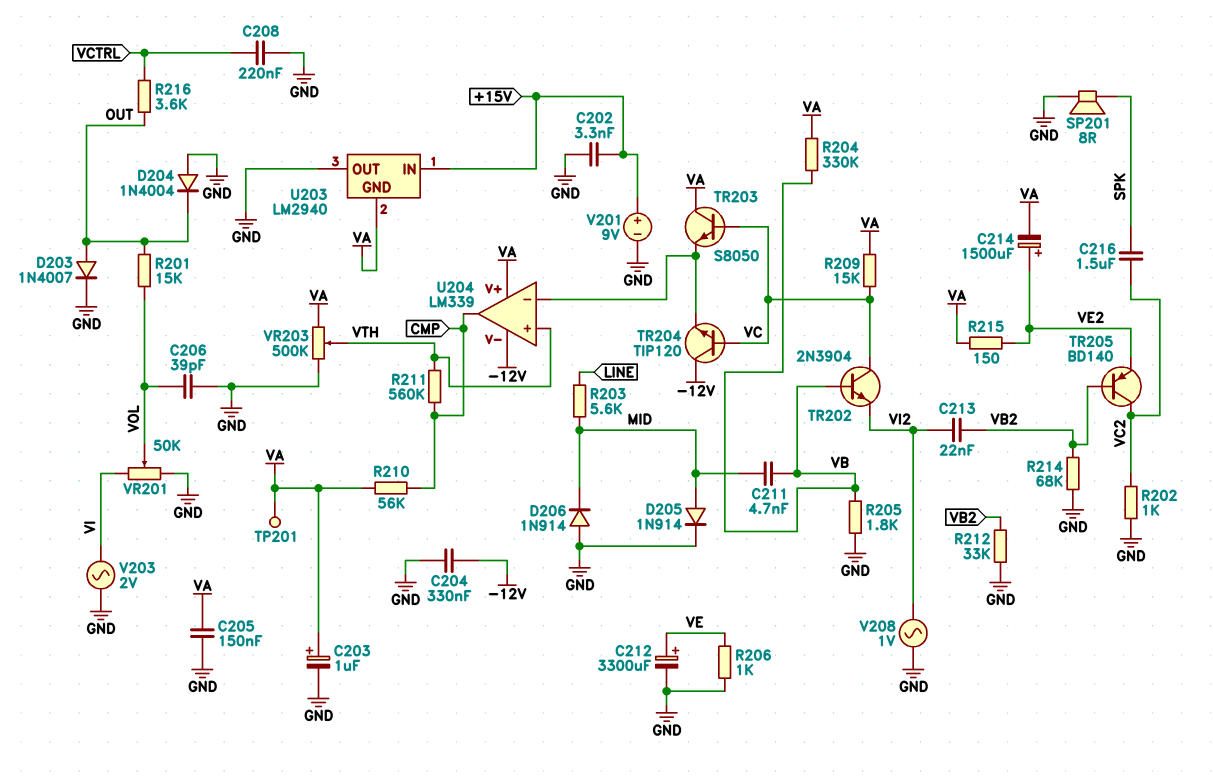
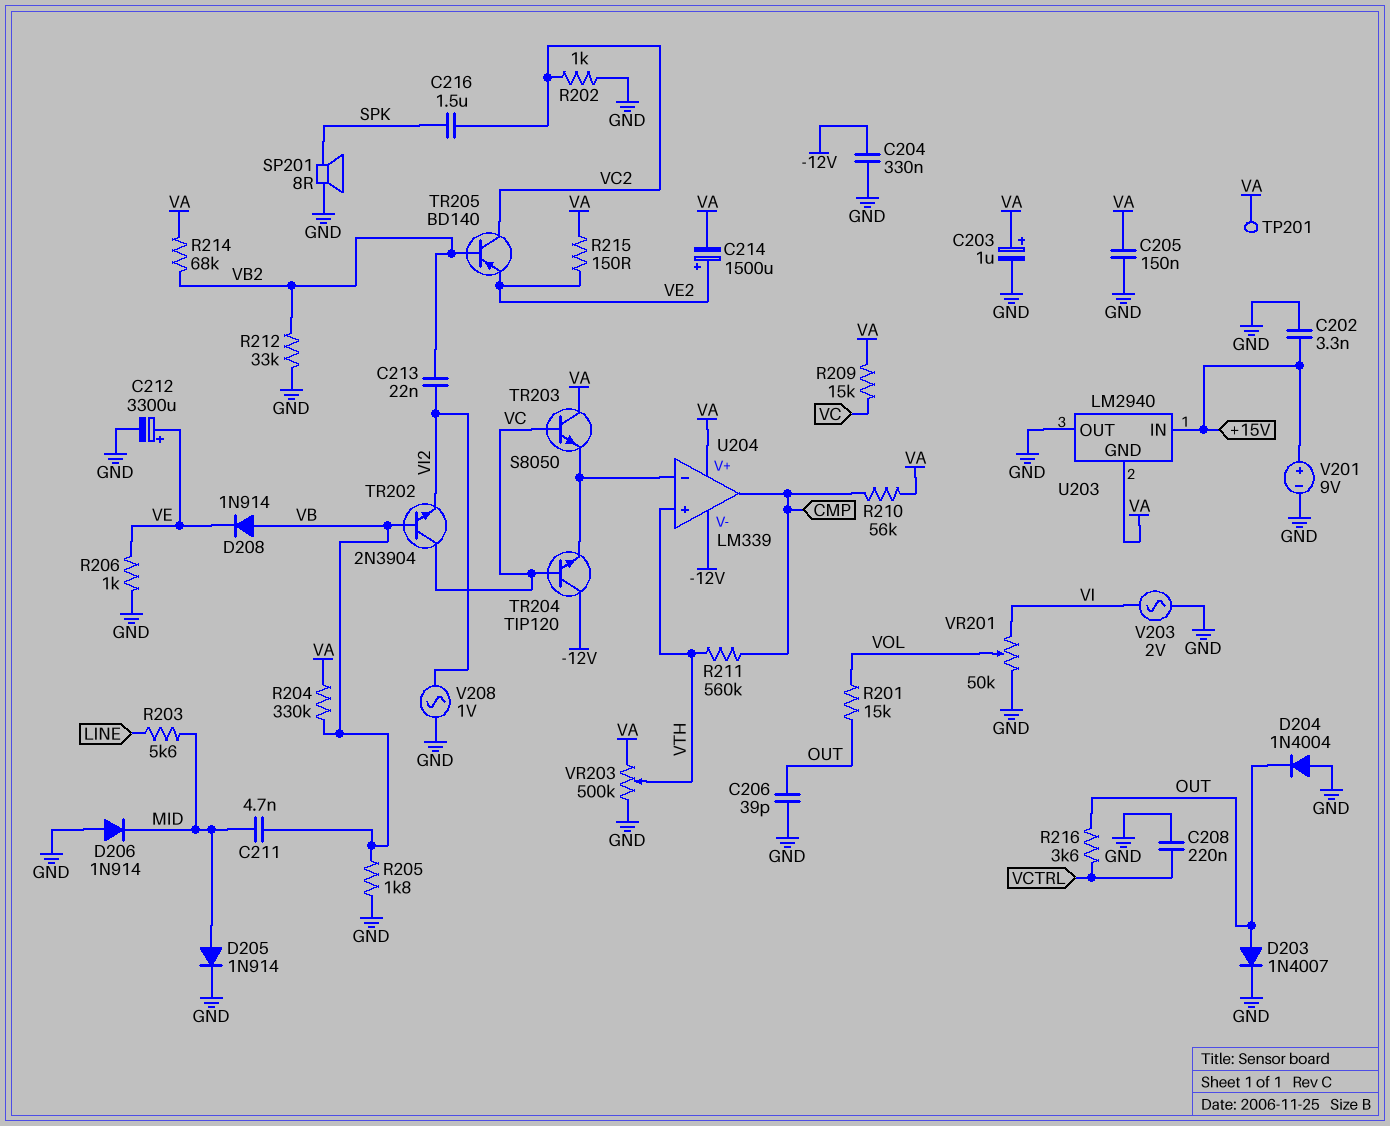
C206: 39pF (GND, VOL) -> 39pF (GND, OUT)
D208: none -> diode 1N914 (A VB, K VE)
R214: 68k (GND, VB2) -> 68k (VA, VB2)

